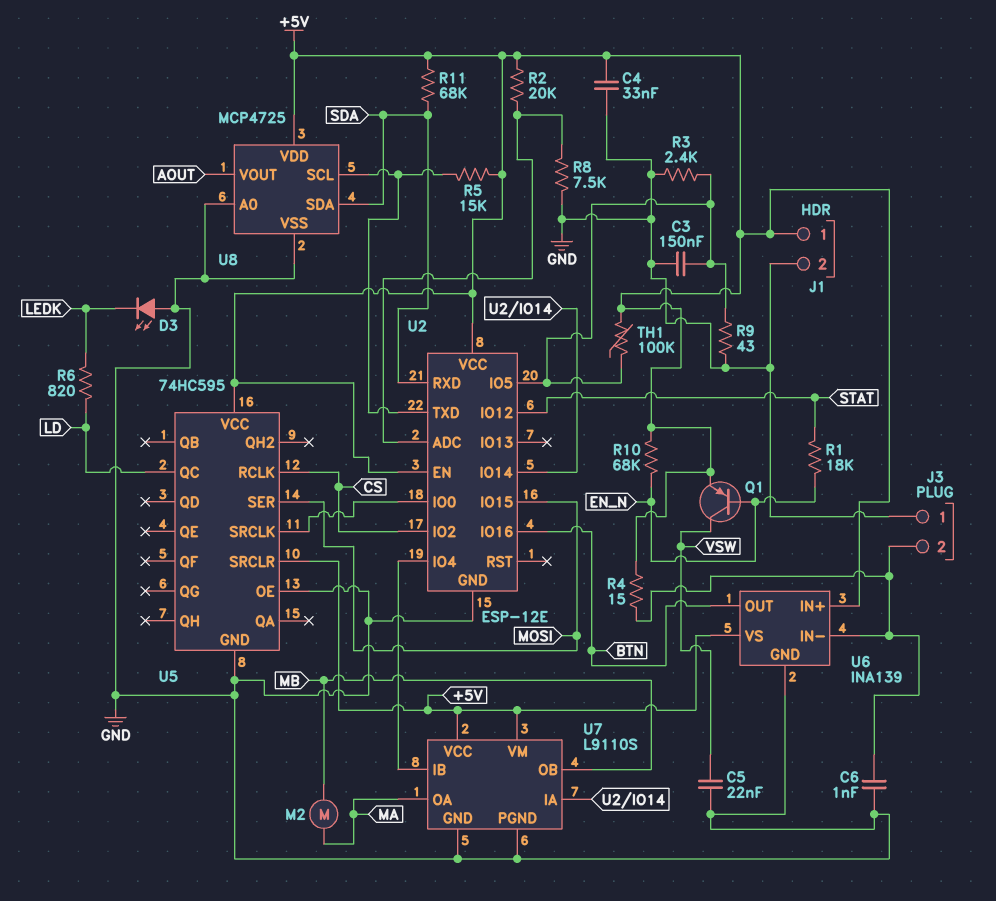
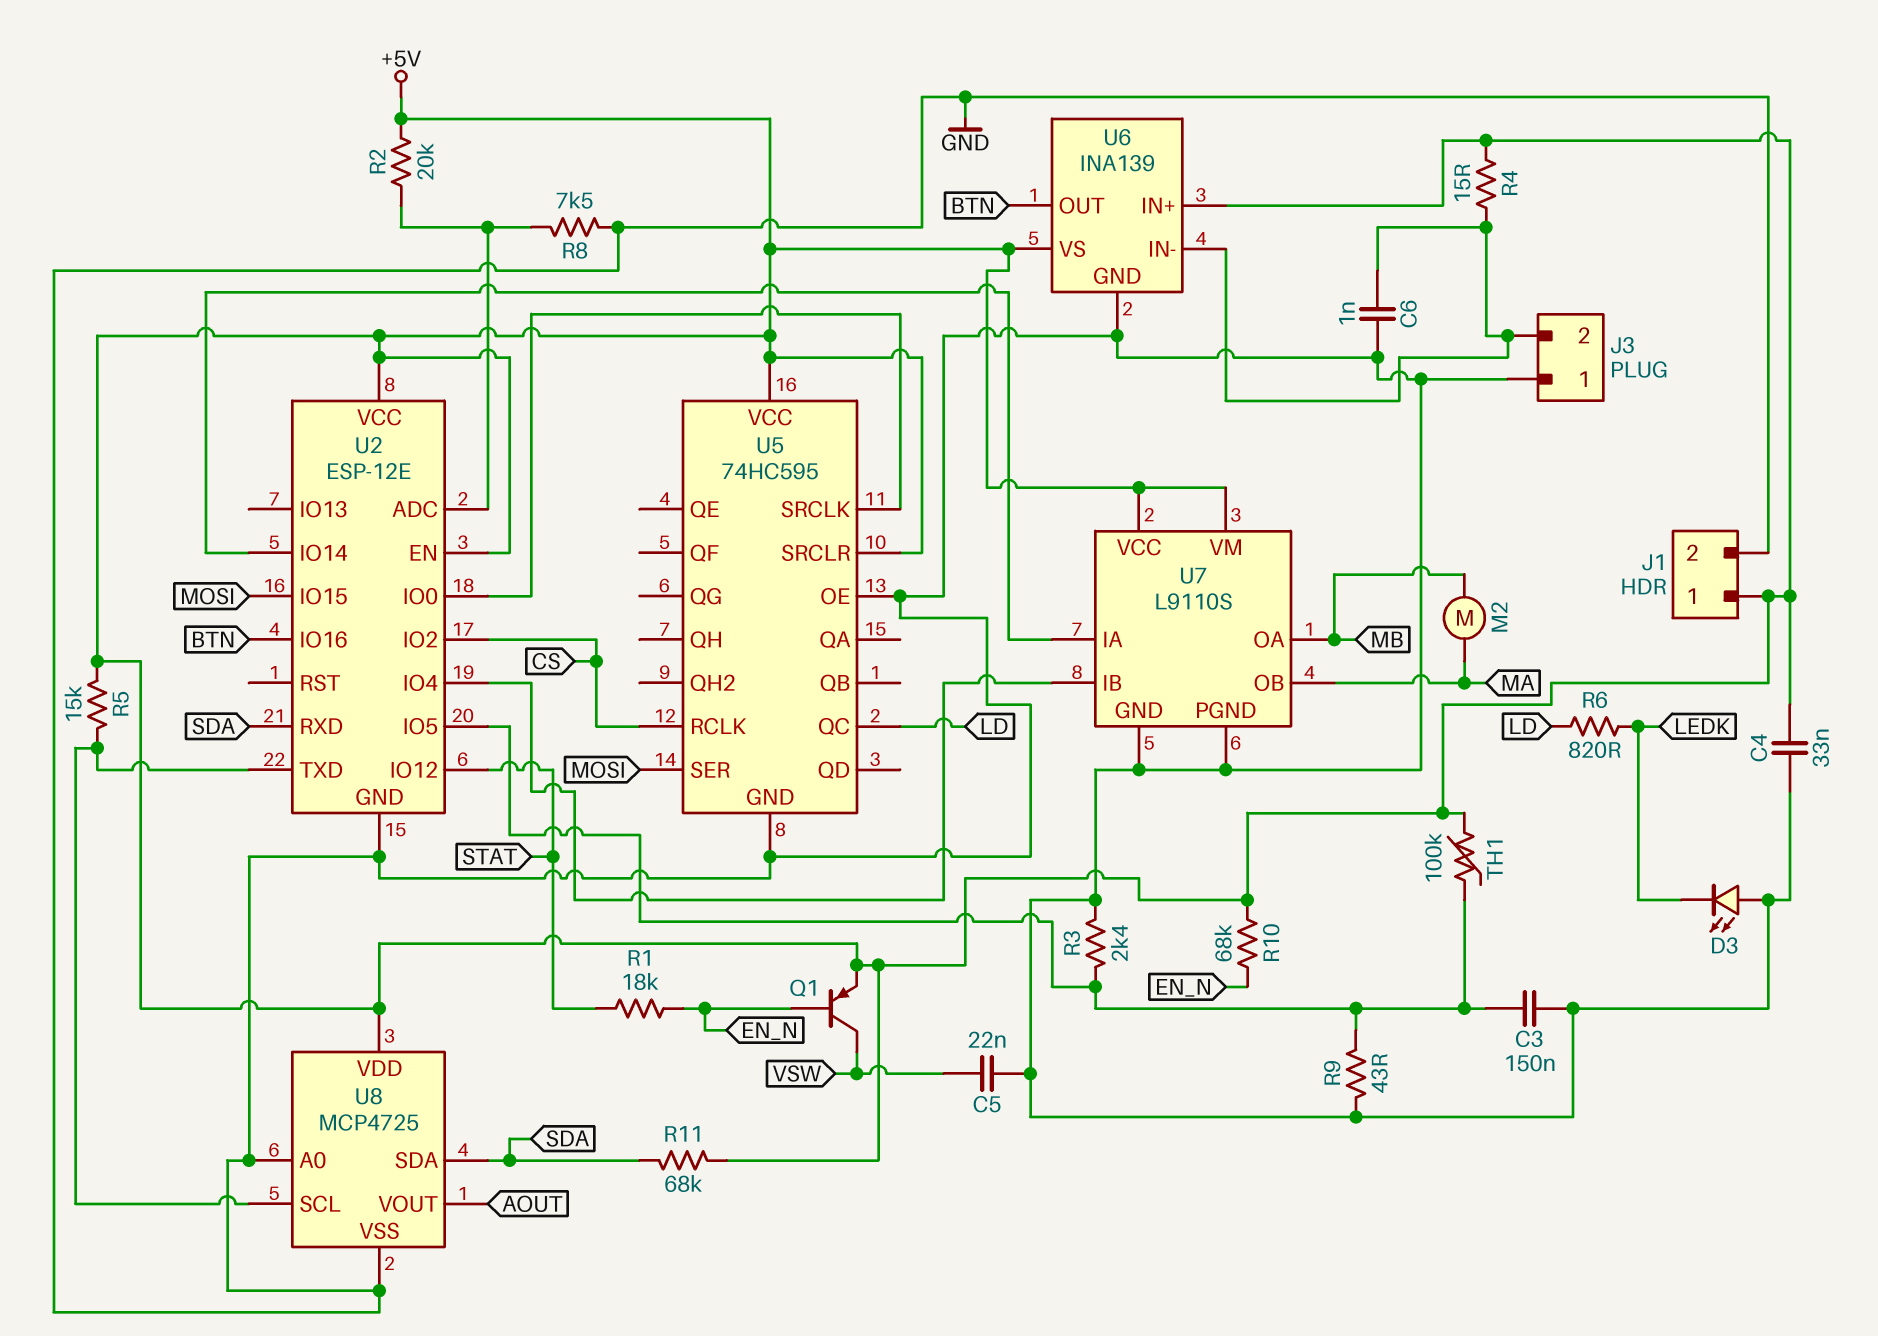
U7 pin OA: MA -> MB
U7 pin OB: MB -> MA

